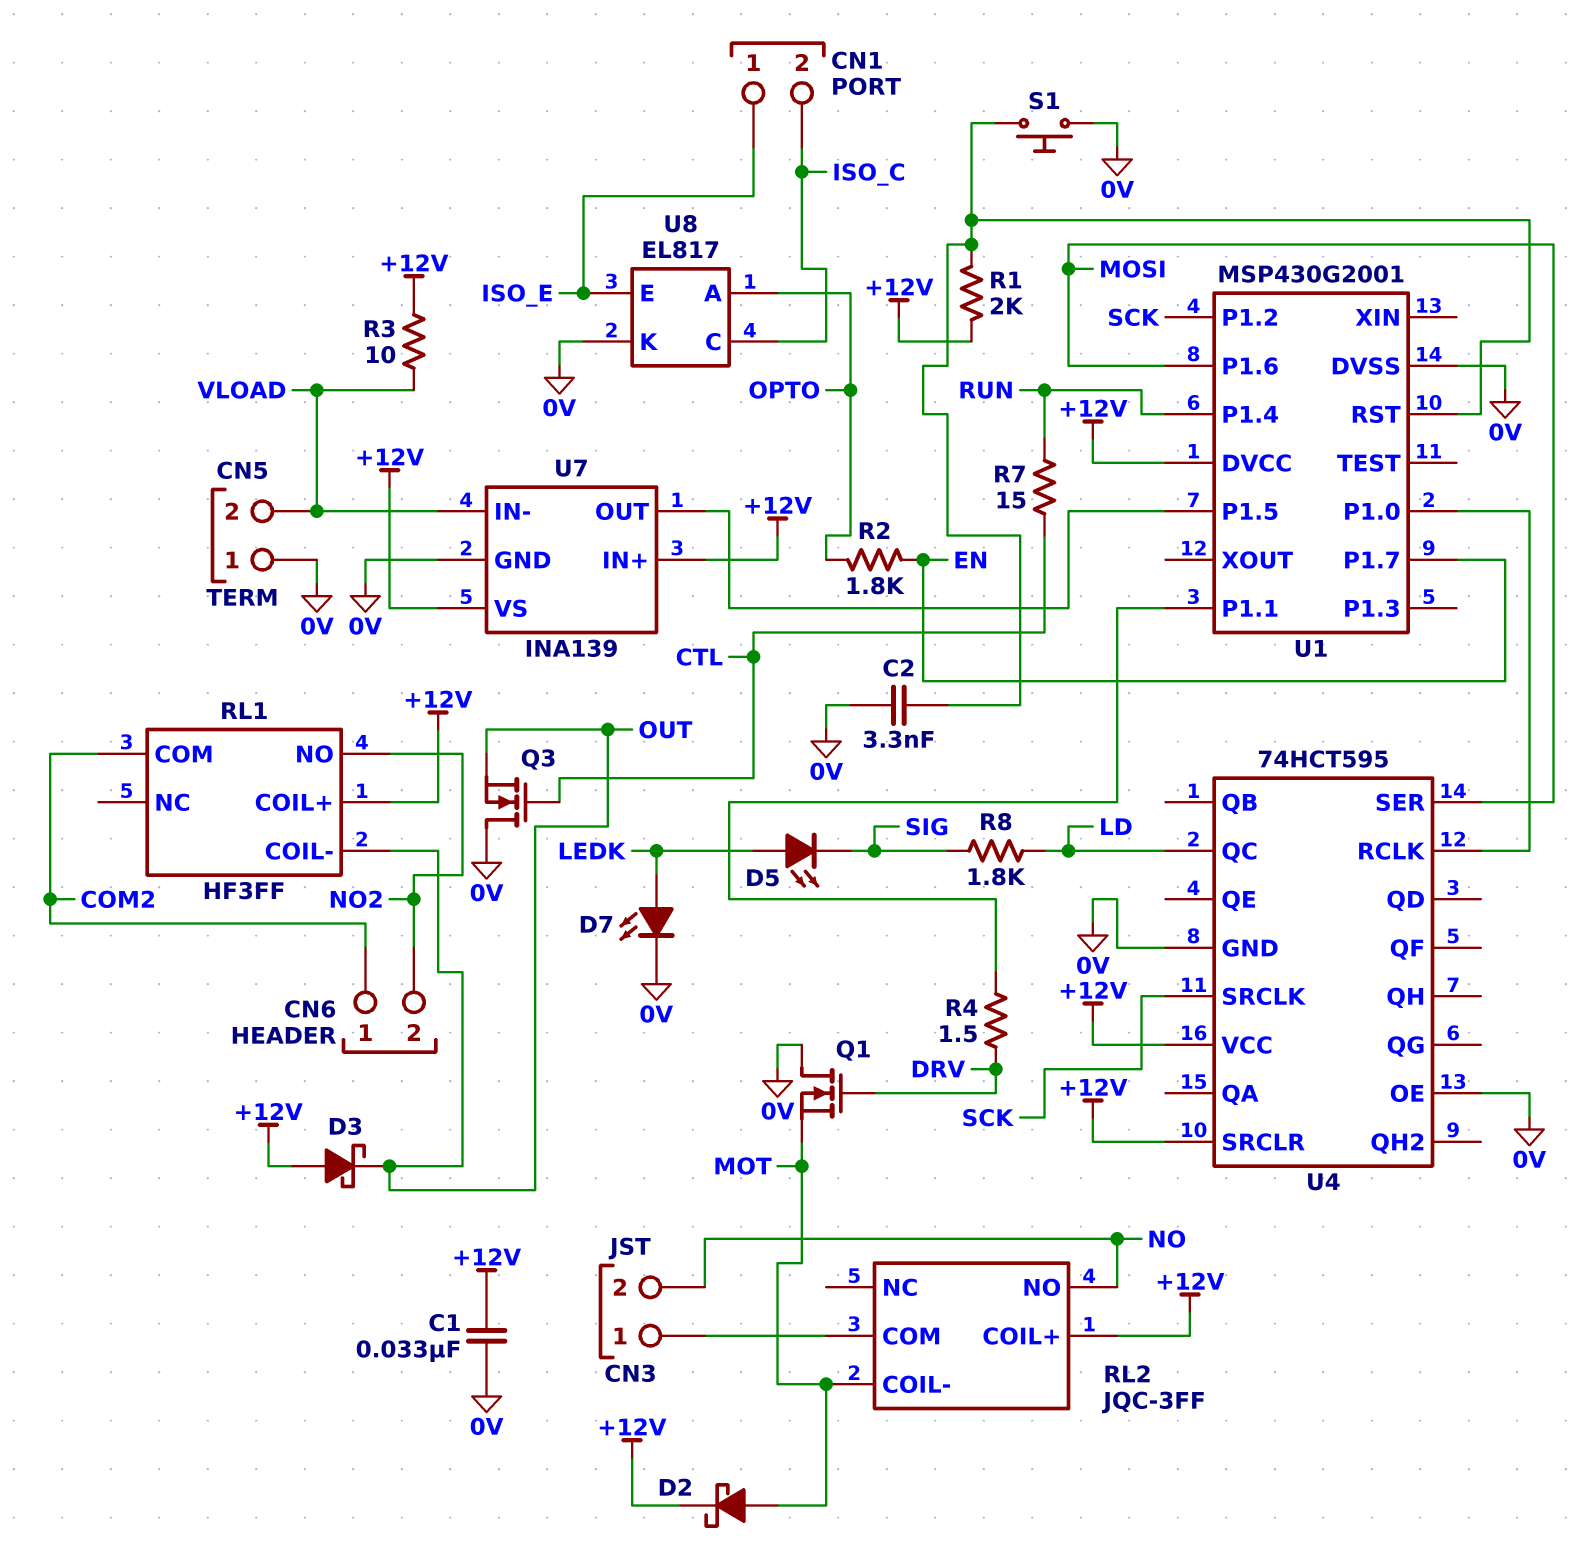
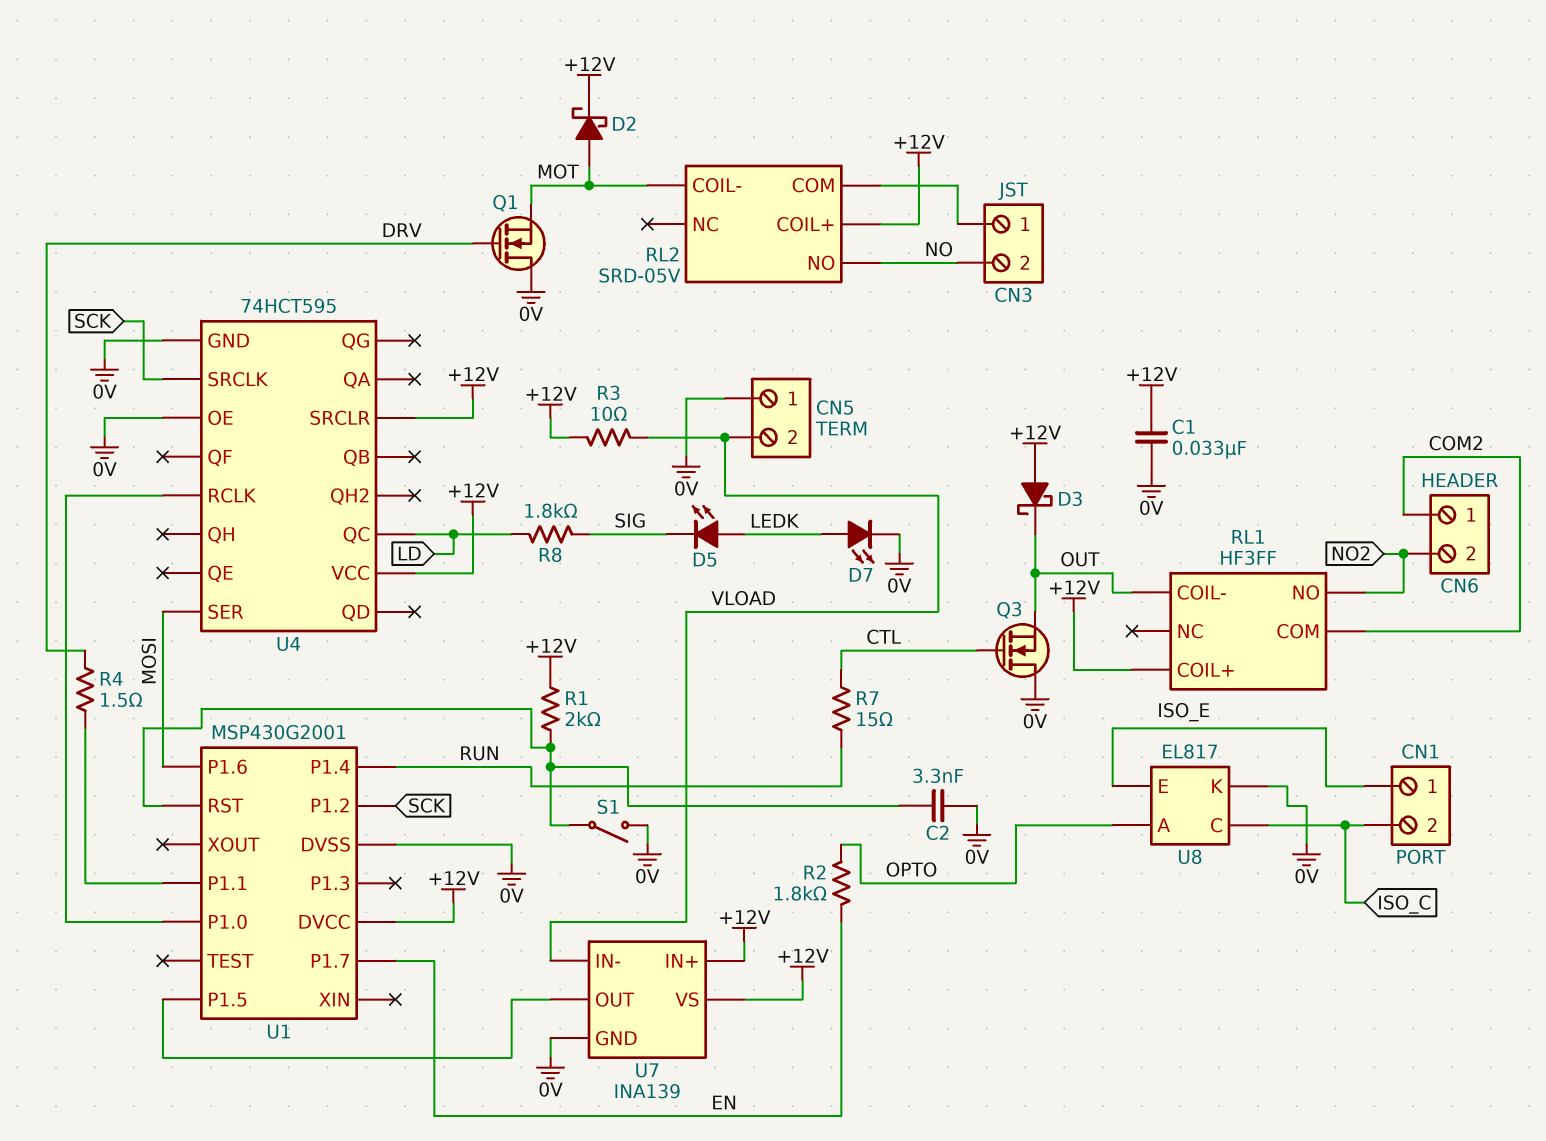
RL2: JQC-3FF -> SRD-05V
S1: button (0V, U1/RST) -> switch (0V, U1/RST)

